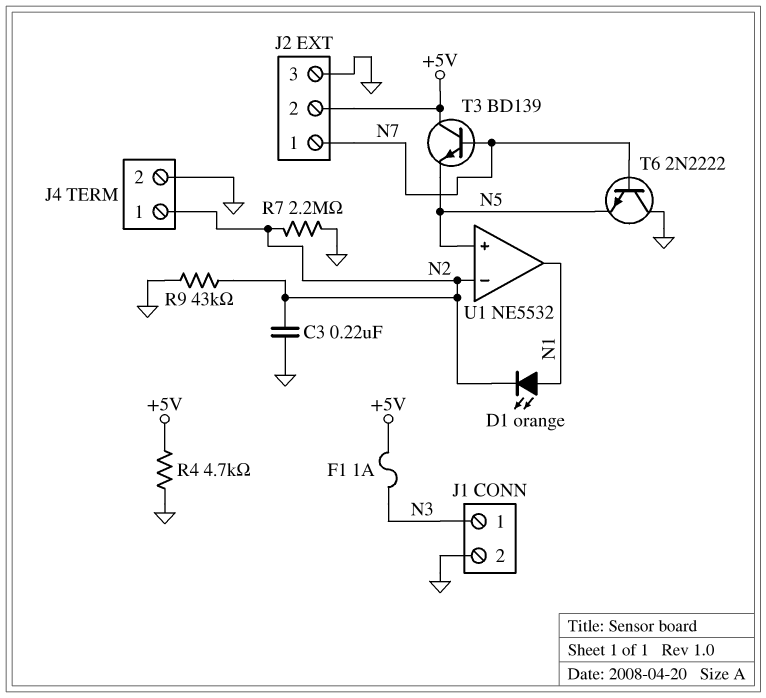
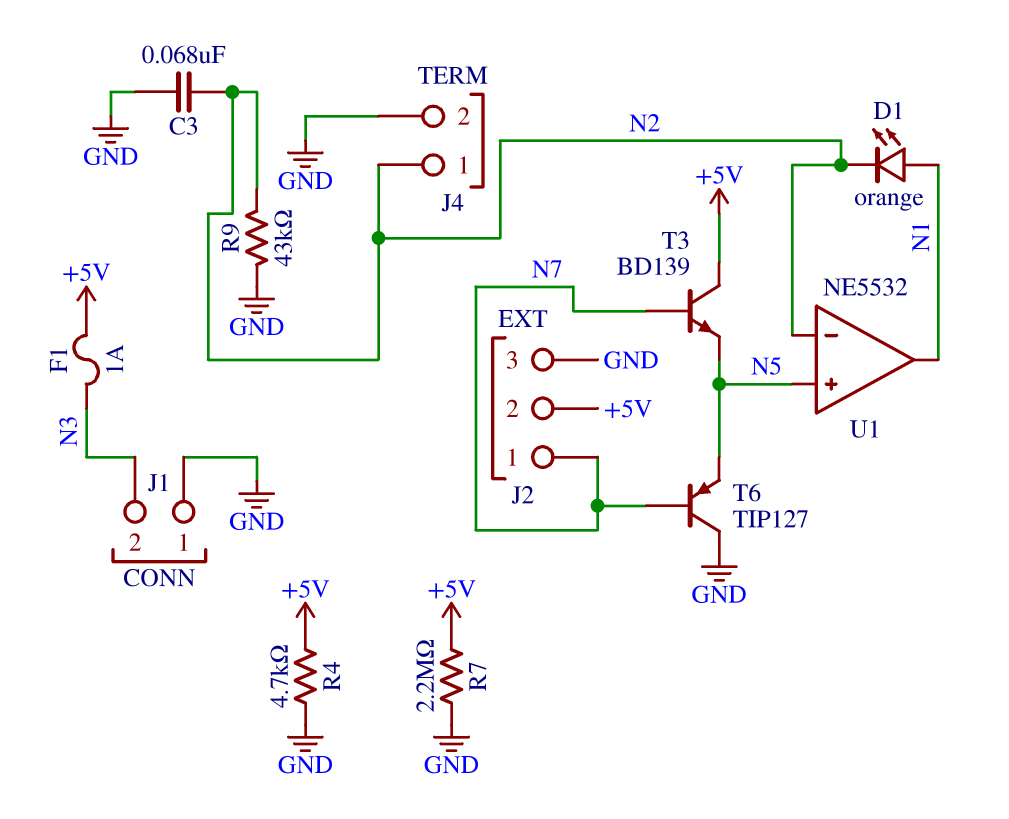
C3: 220nF (GND, N2) -> 68nF (GND, N2)
J1 pin 1: N3 -> GND
J1 pin 2: GND -> N3
R7: 2.2M (GND, N2) -> 2.2M (+5V, GND)
T6: NPN 2N2222 (B N7, C GND, E N5) -> PNP TIP127 (B N7, C GND, E N5)

